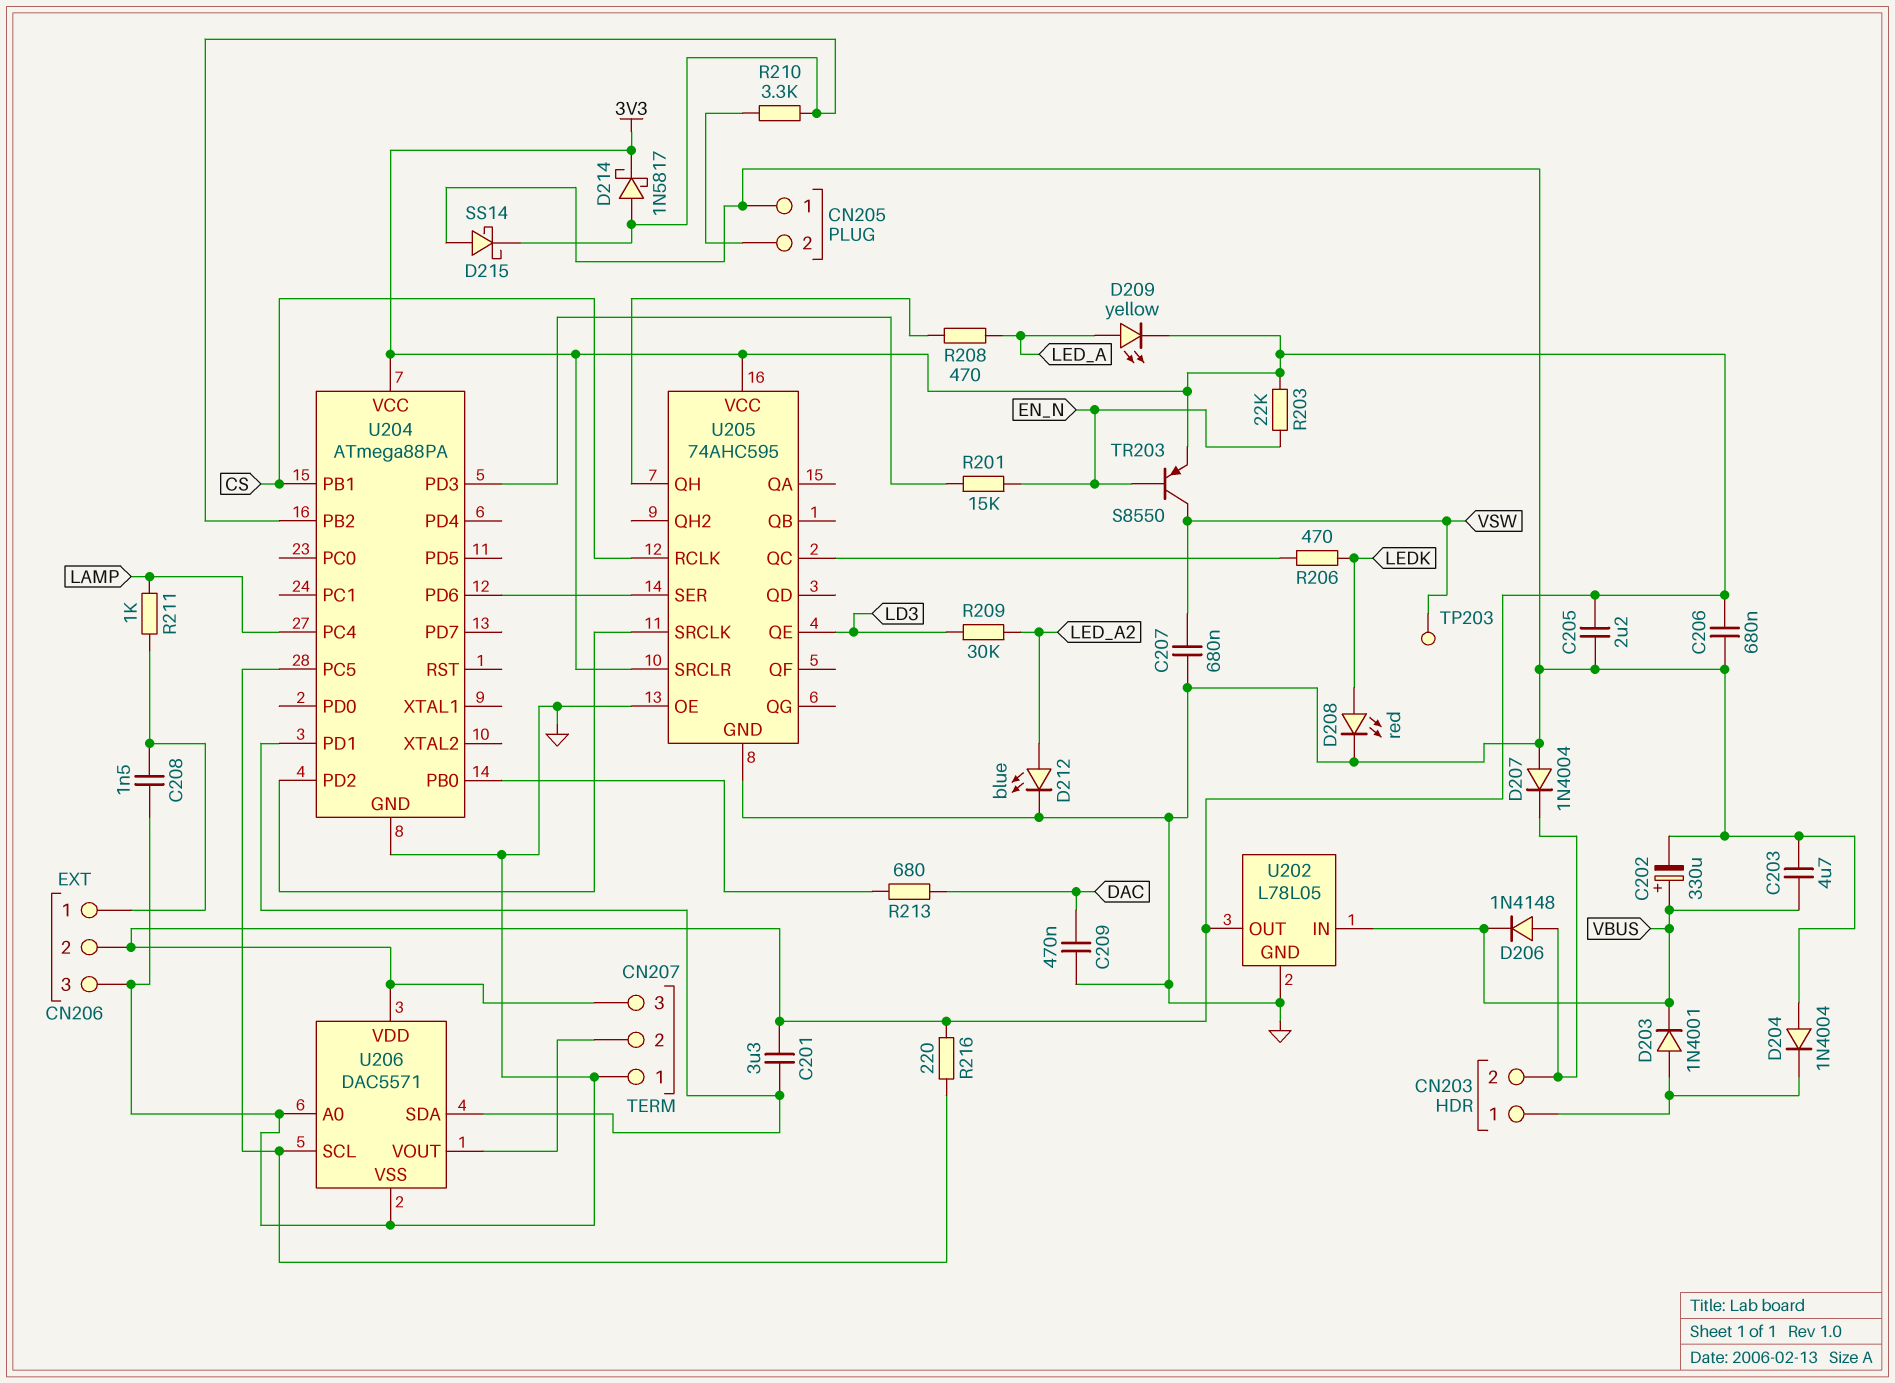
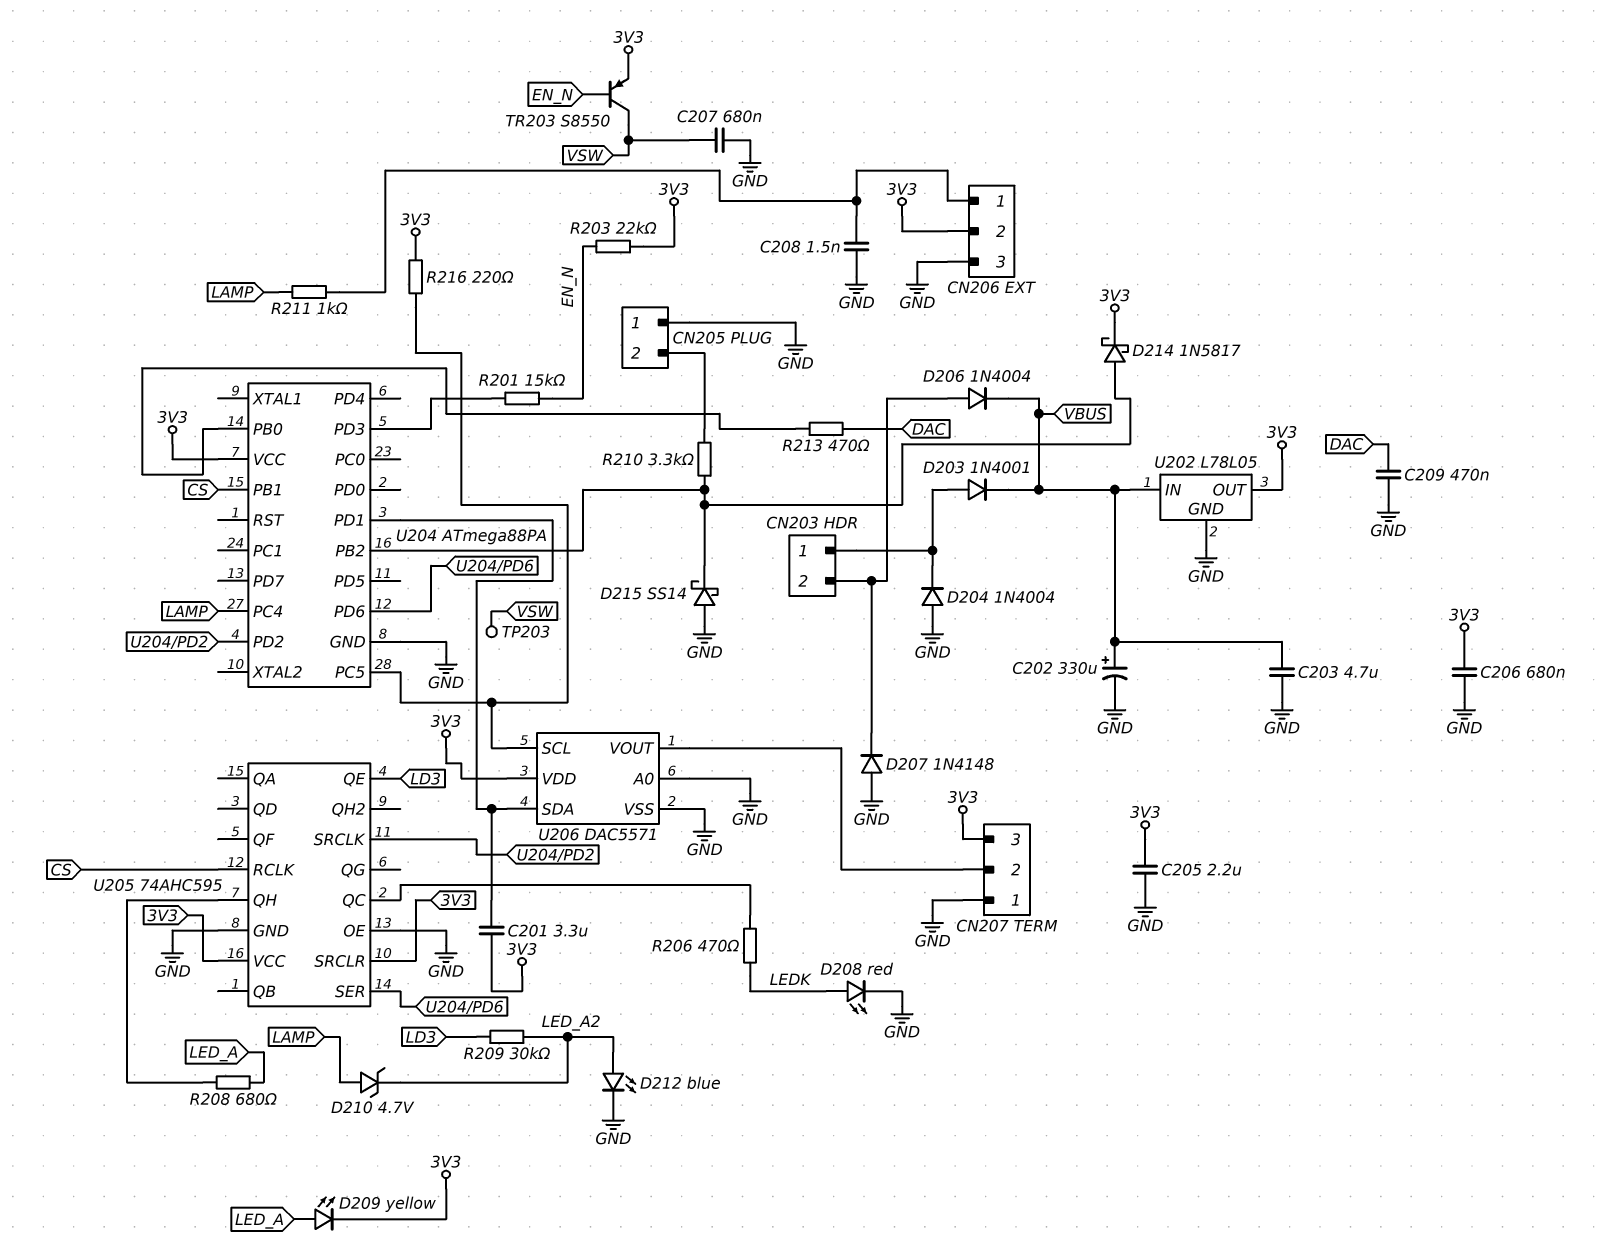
D206: diode 1N4148 (A CN203/2, K VBUS) -> diode 1N4004 (A CN203/2, K VBUS)
D207: diode 1N4004 (A GND, K CN203/2) -> diode 1N4148 (A GND, K CN203/2)
D210: none -> zener 4.7V (A LAMP, K LED_A2)
R208: 470 (LED_A, U205/QH) -> 680 (LED_A, U205/QH)
R213: 680 (DAC, U204/PB0) -> 470 (DAC, U204/PB0)

